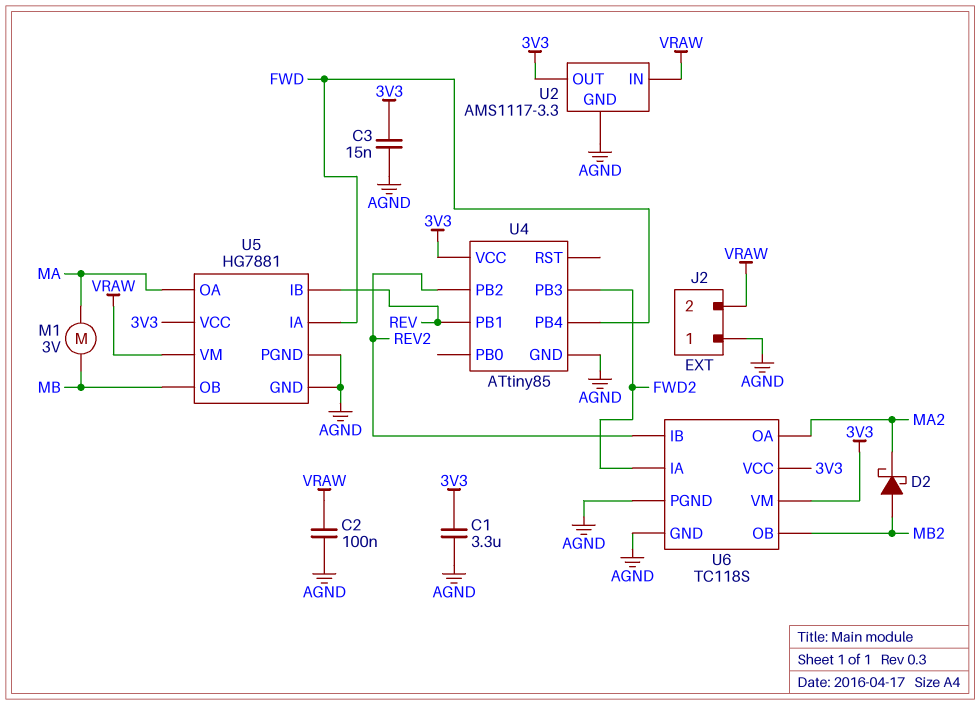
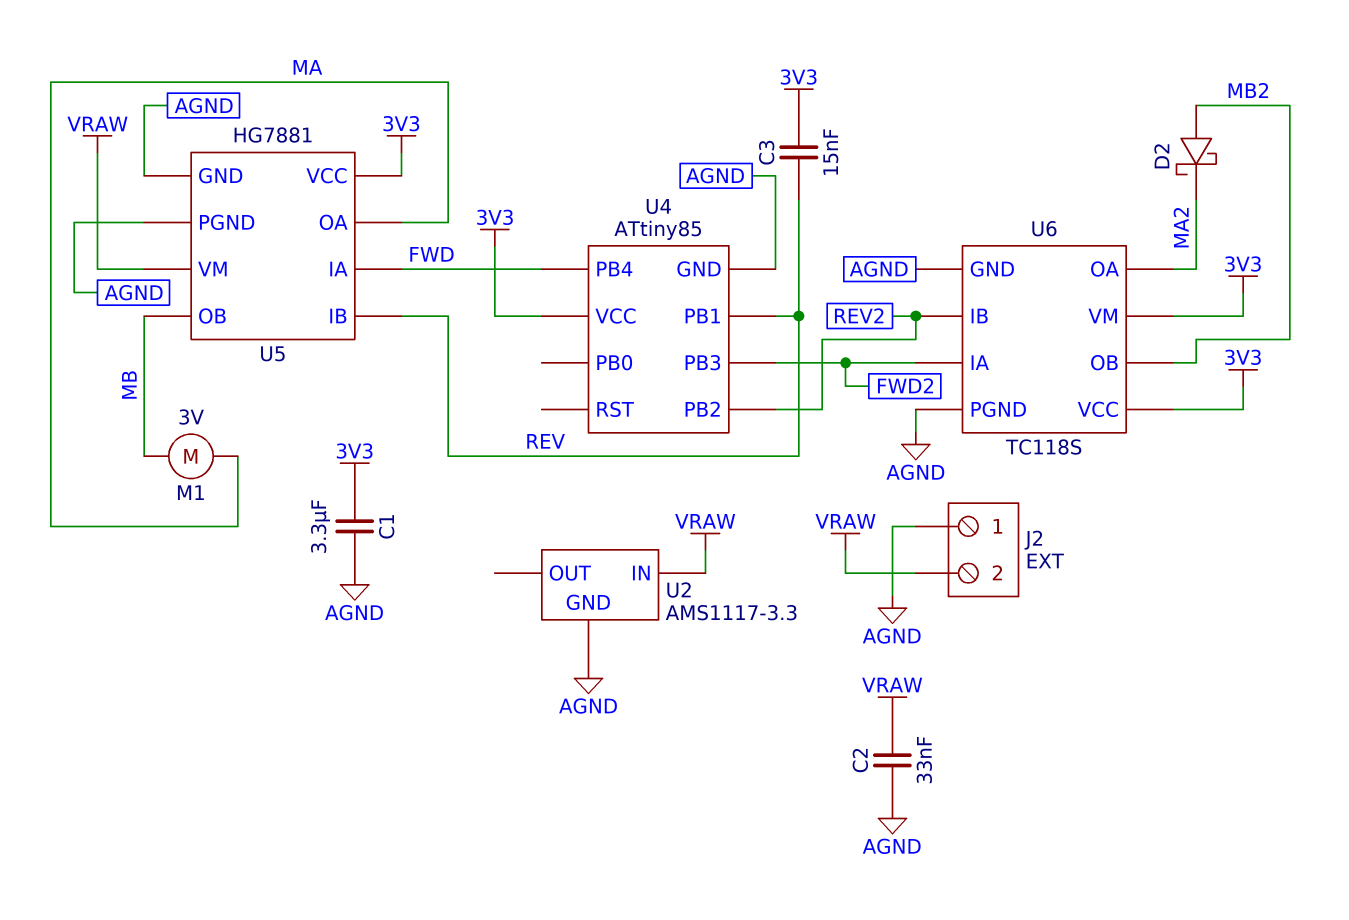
C2: 100nF (AGND, VRAW) -> 33nF (AGND, VRAW)
C3: 15nF (3V3, AGND) -> 15nF (3V3, REV)
U2 pin OUT: 3V3 -> none

